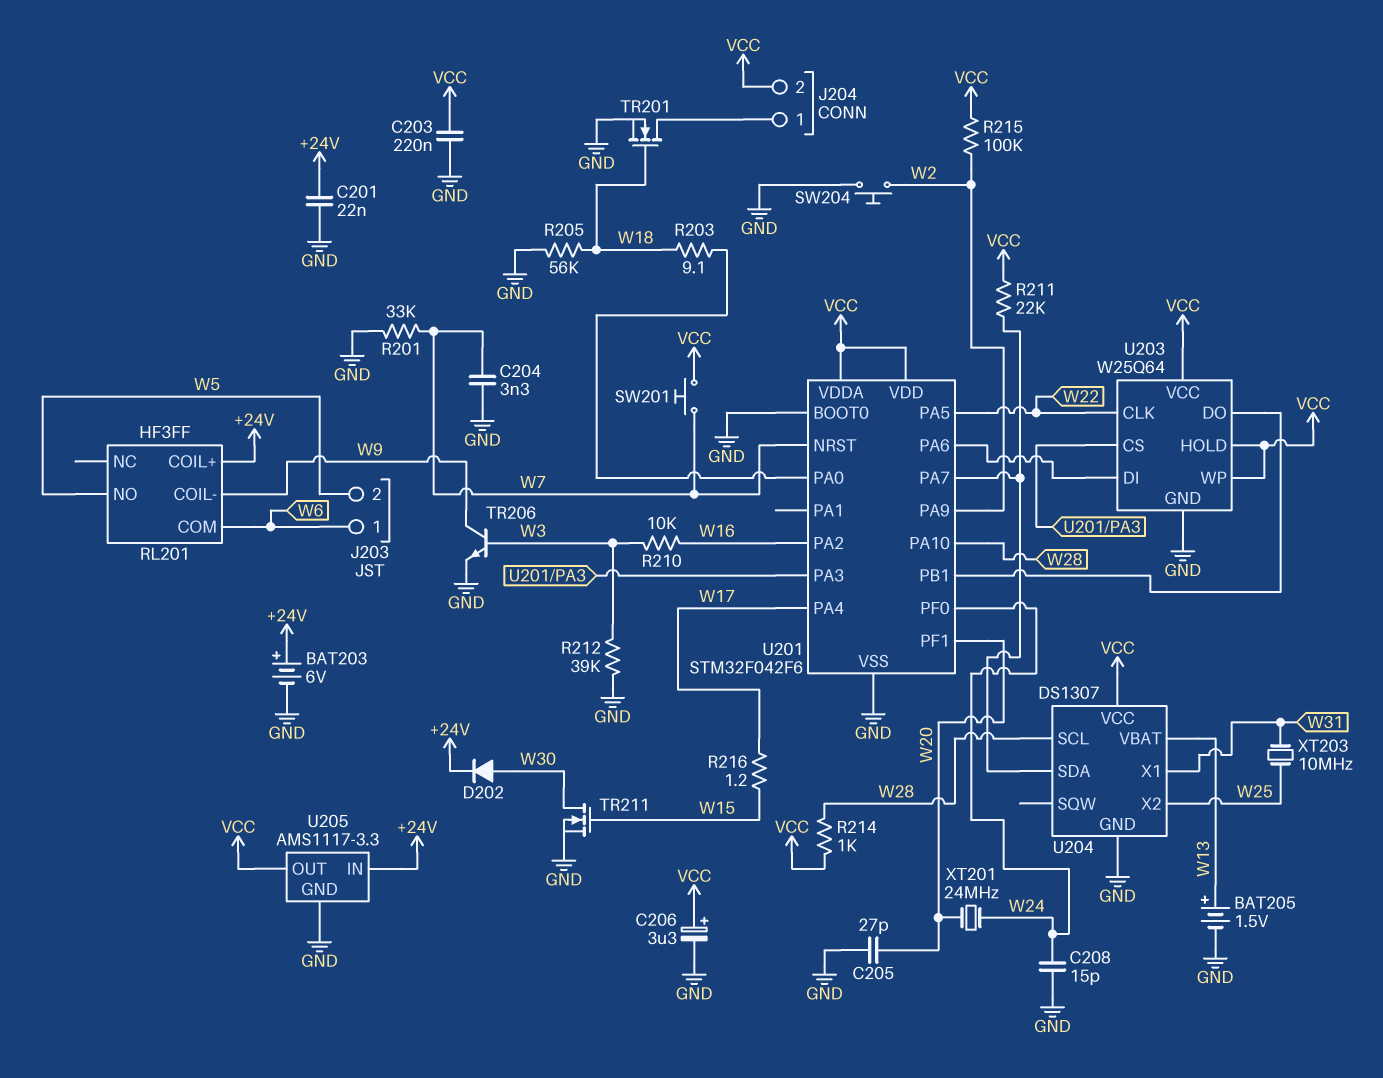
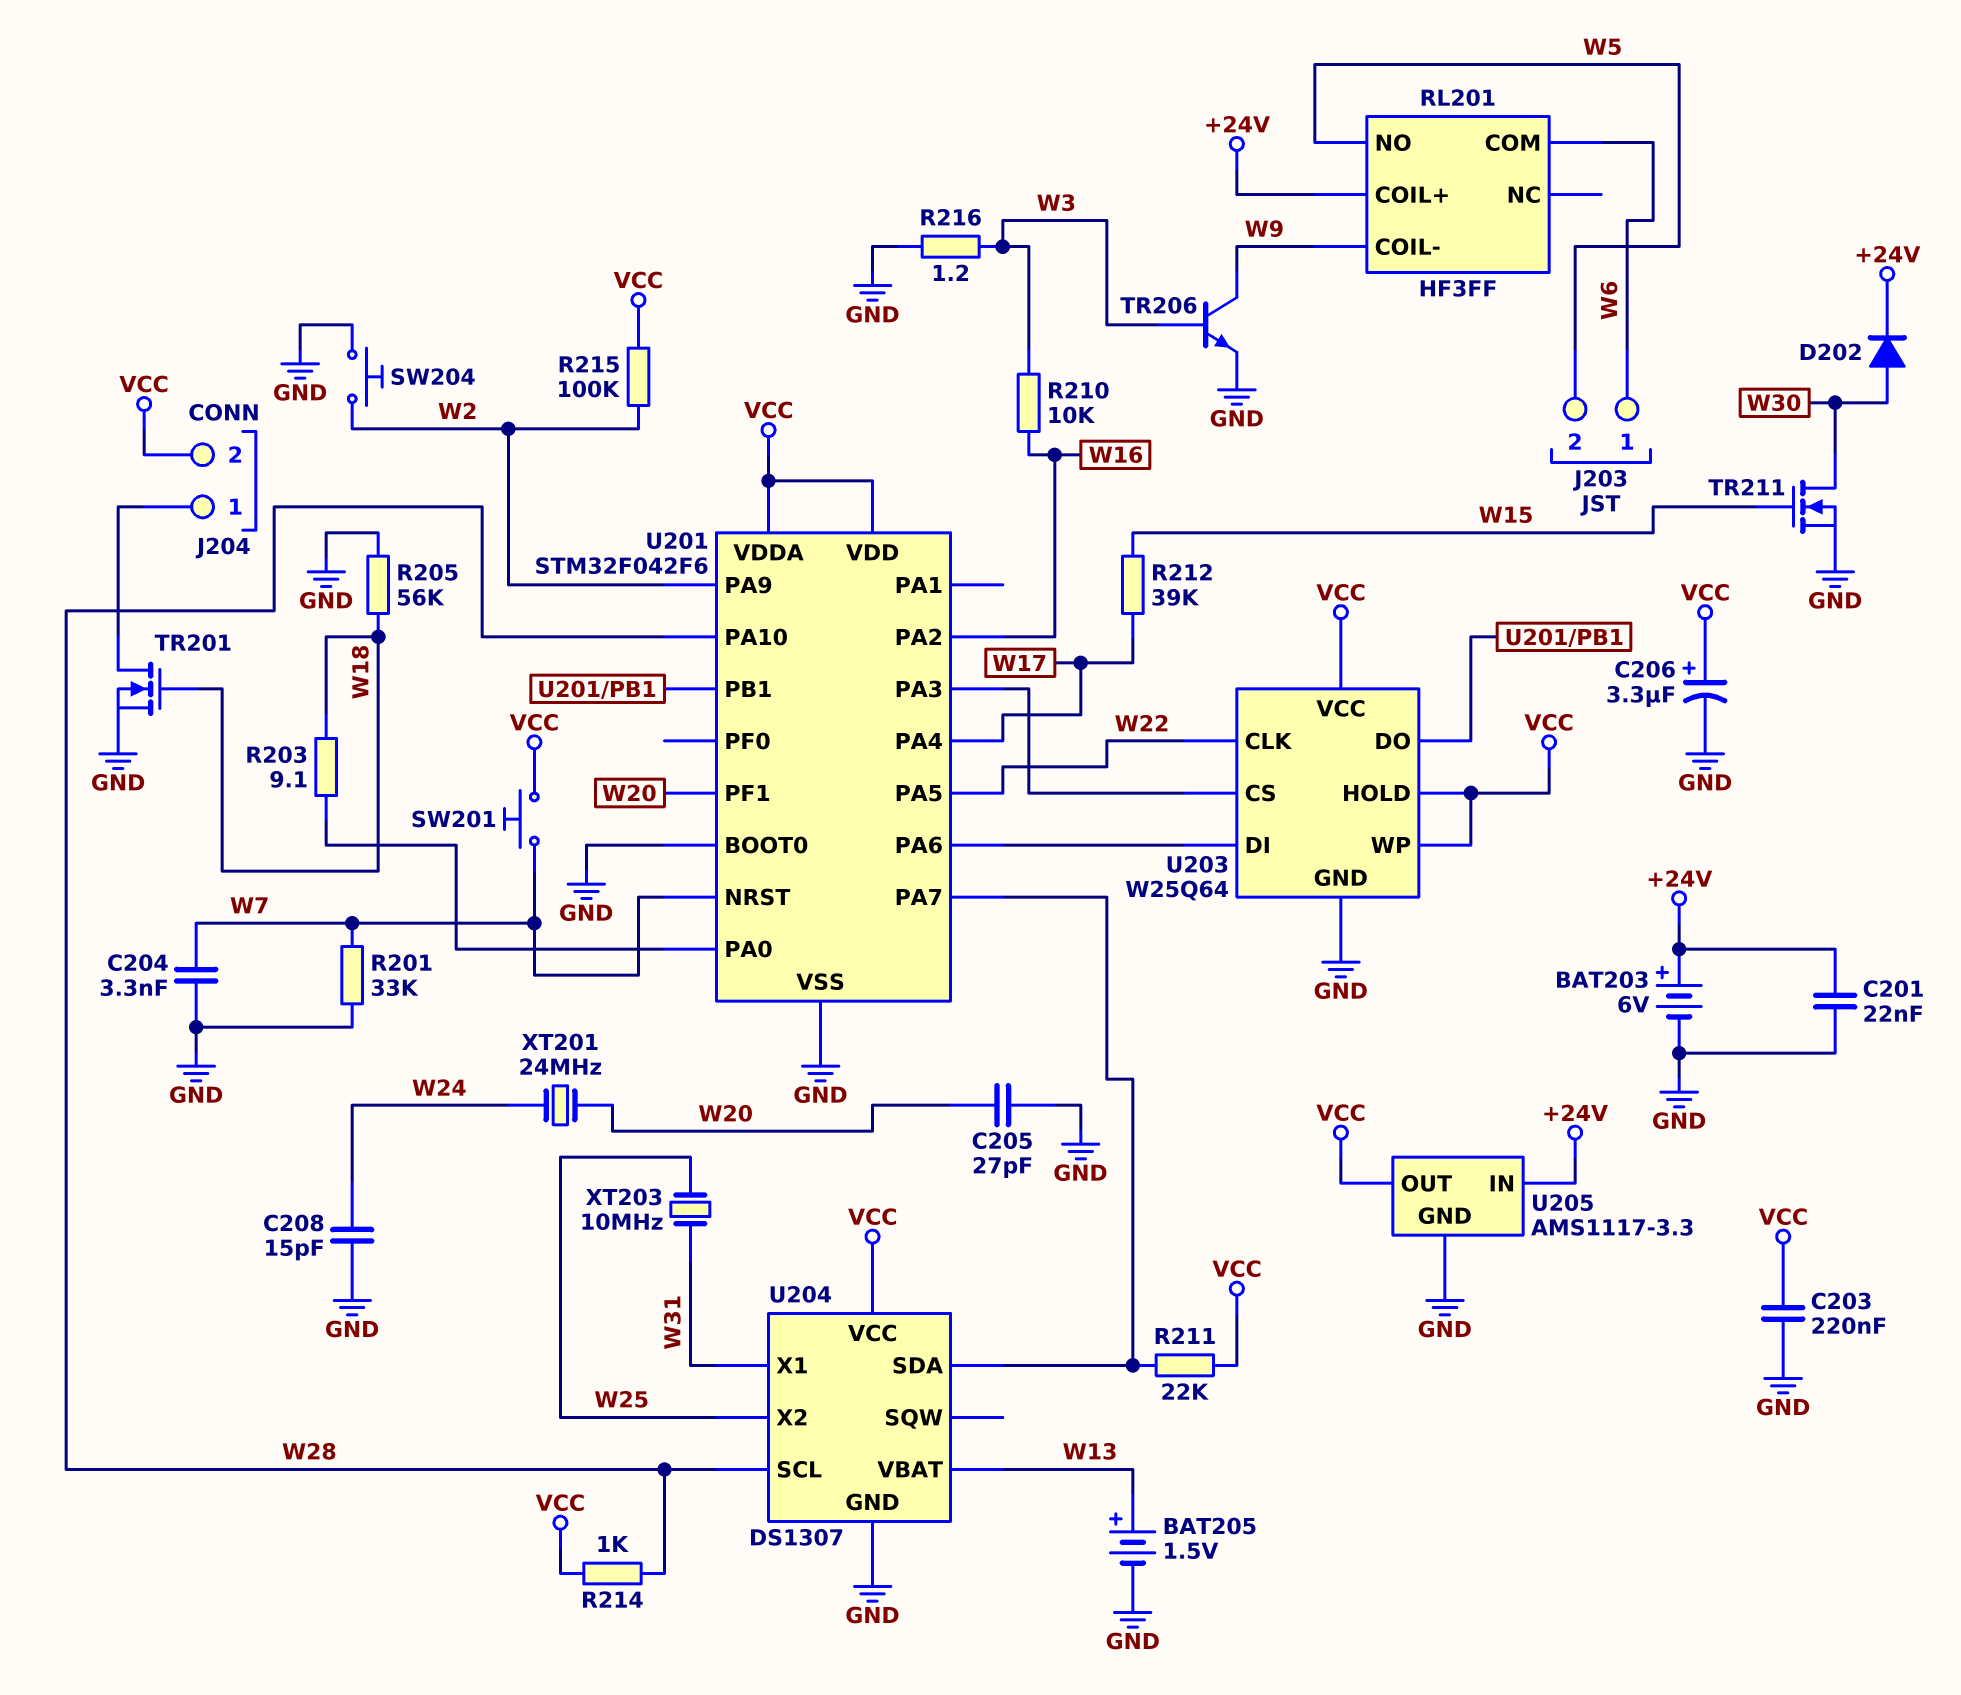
R212: 39k (GND, W3) -> 39k (W15, W17)
R216: 1.2 (W15, W17) -> 1.2 (GND, W3)
U201 pin PF0: W24 -> none

